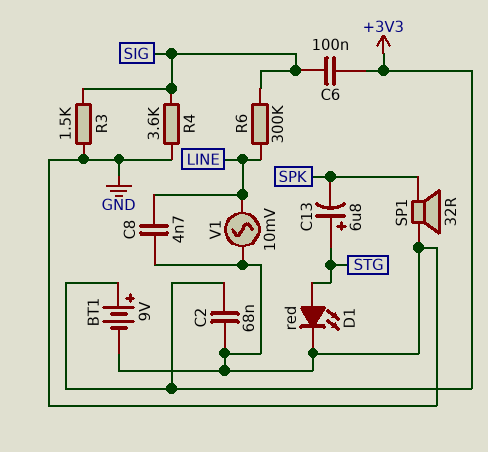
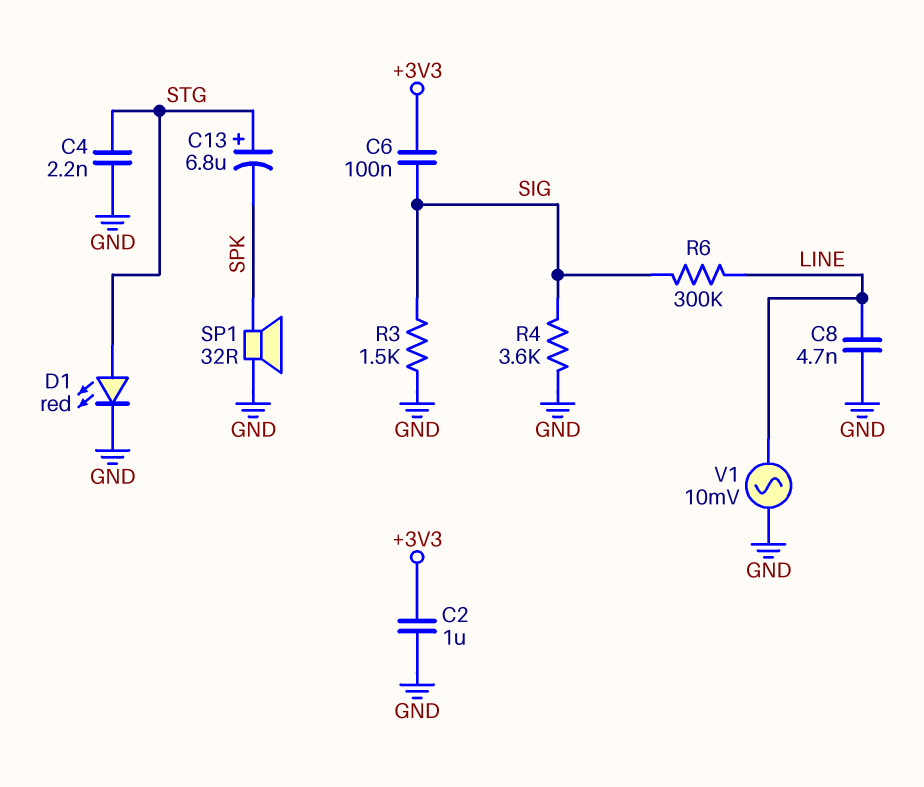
BT1: 9V (plus +3V3, minus GND) -> none
C2: 68nF (+3V3, GND) -> 1uF (+3V3, GND)
C4: none -> 2.2nF (GND, STG)

